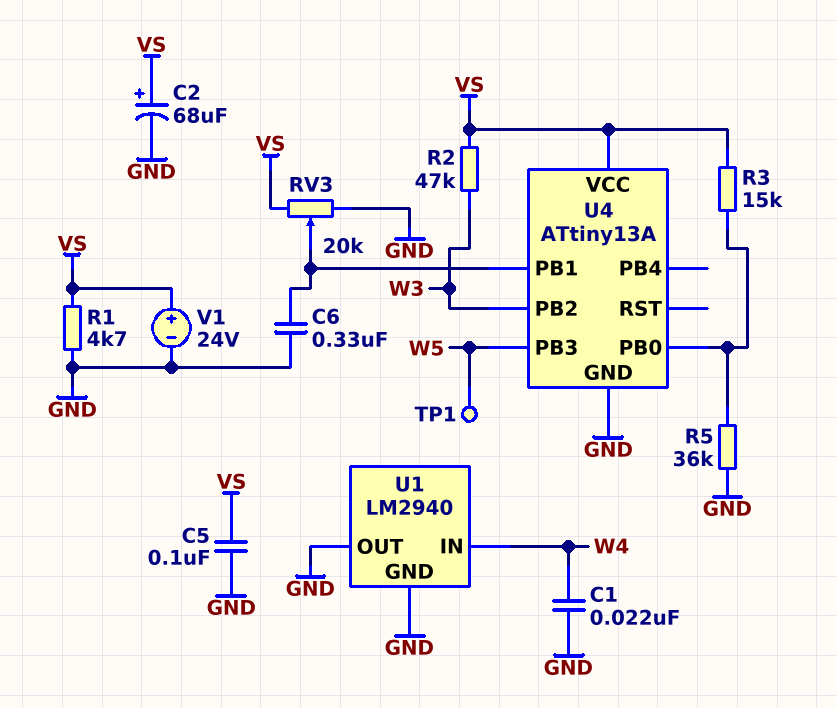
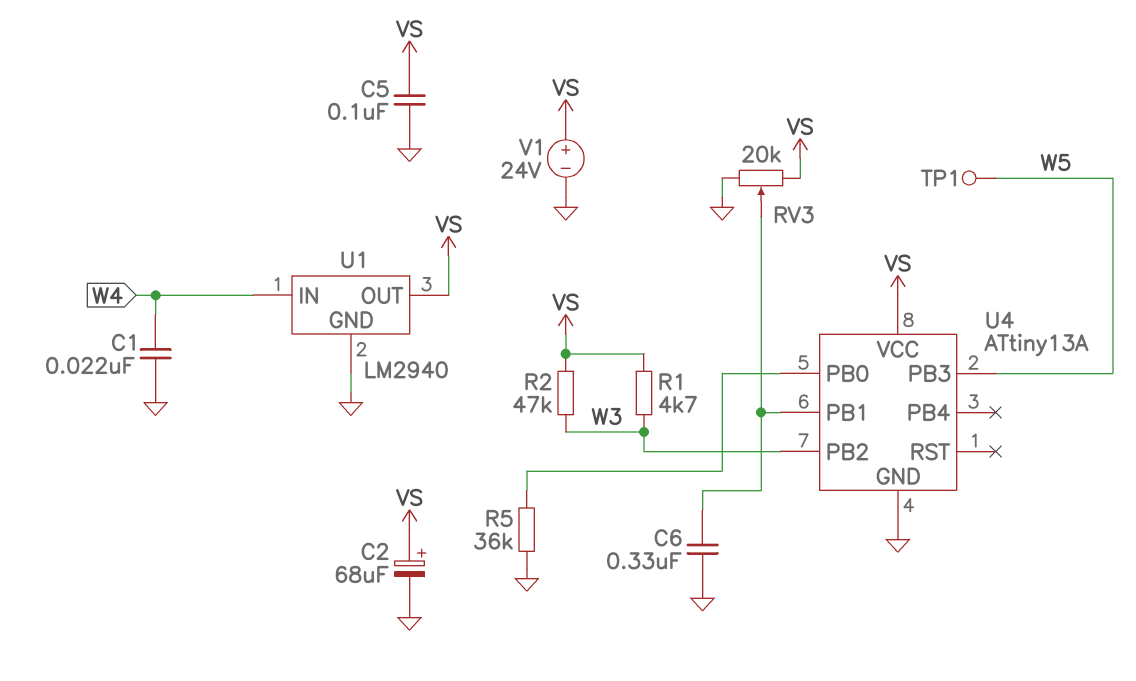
R1: 4.7k (GND, VS) -> 4.7k (VS, W3)
R3: 15k (U4/PB0, VS) -> none
U1 pin OUT: GND -> VS

